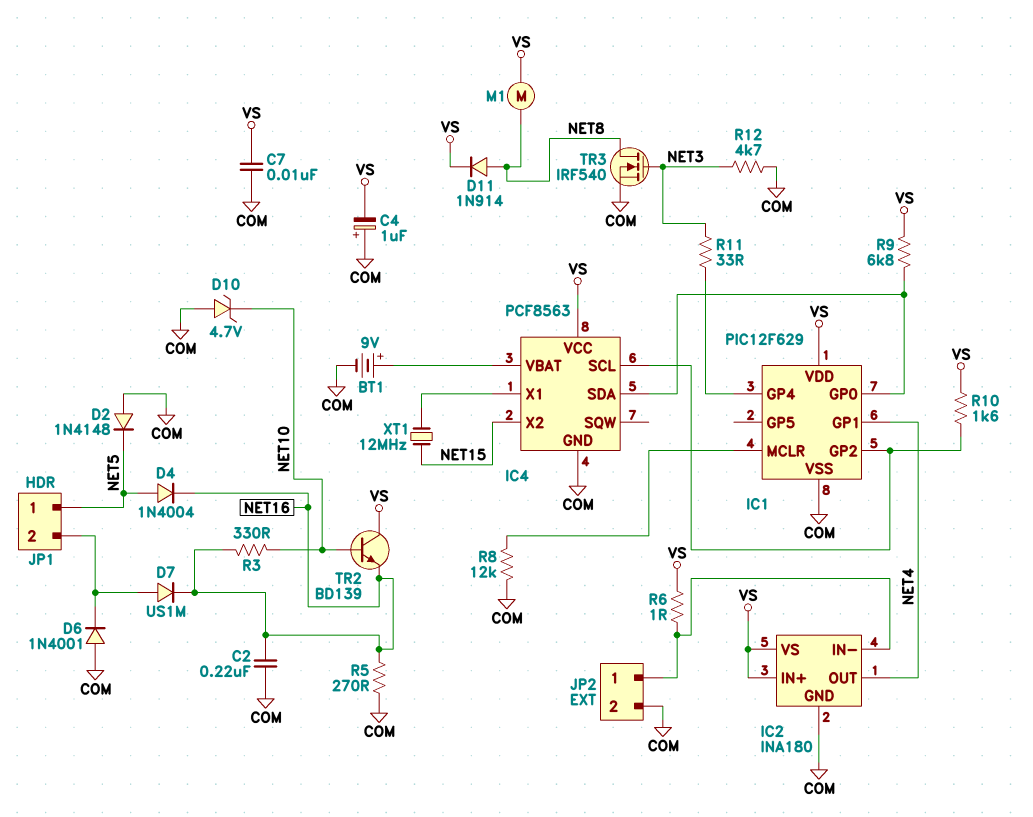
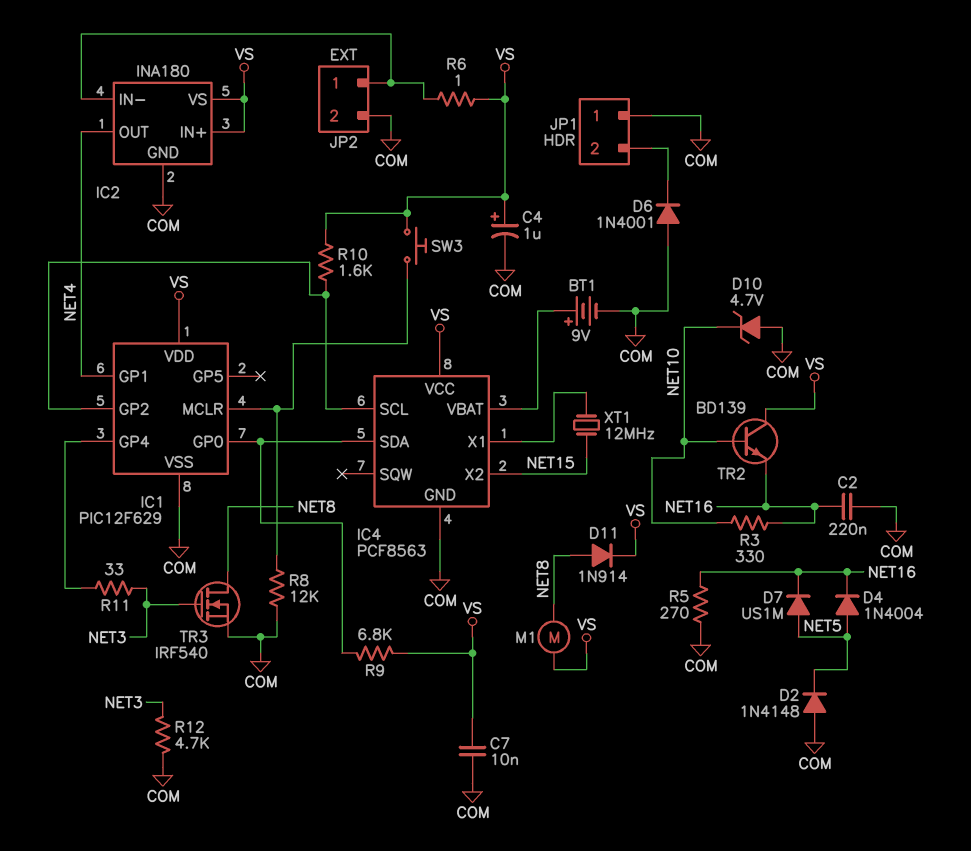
C4: 1uF (plus COM, minus VS) -> 1uF (plus VS, minus COM)
D7: diode US1M (A JP1/2, K NET16) -> diode US1M (A NET5, K NET16)
JP1 pin 1: NET5 -> COM
SW3: none -> button (IC1/MCLR, VS)

